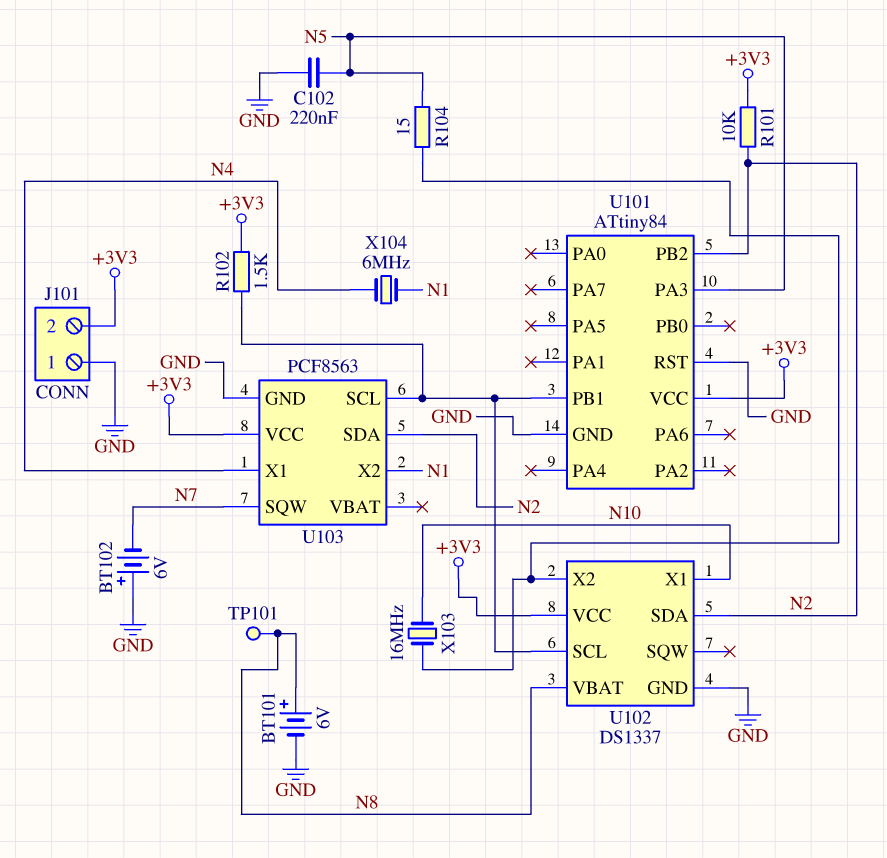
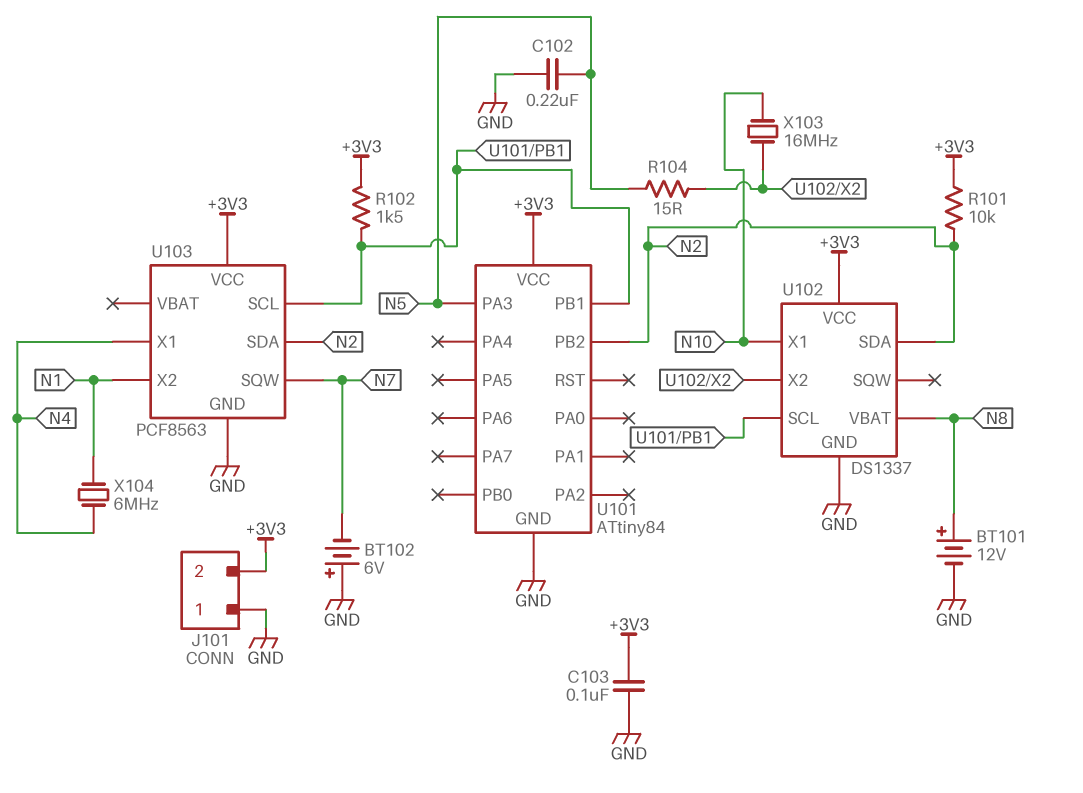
BT101: 6V (plus N8, minus GND) -> 12V (plus N8, minus GND)
C103: none -> 100nF (+3V3, GND)
TP101: test point (N8) -> none
U101 pin RST: GND -> none

